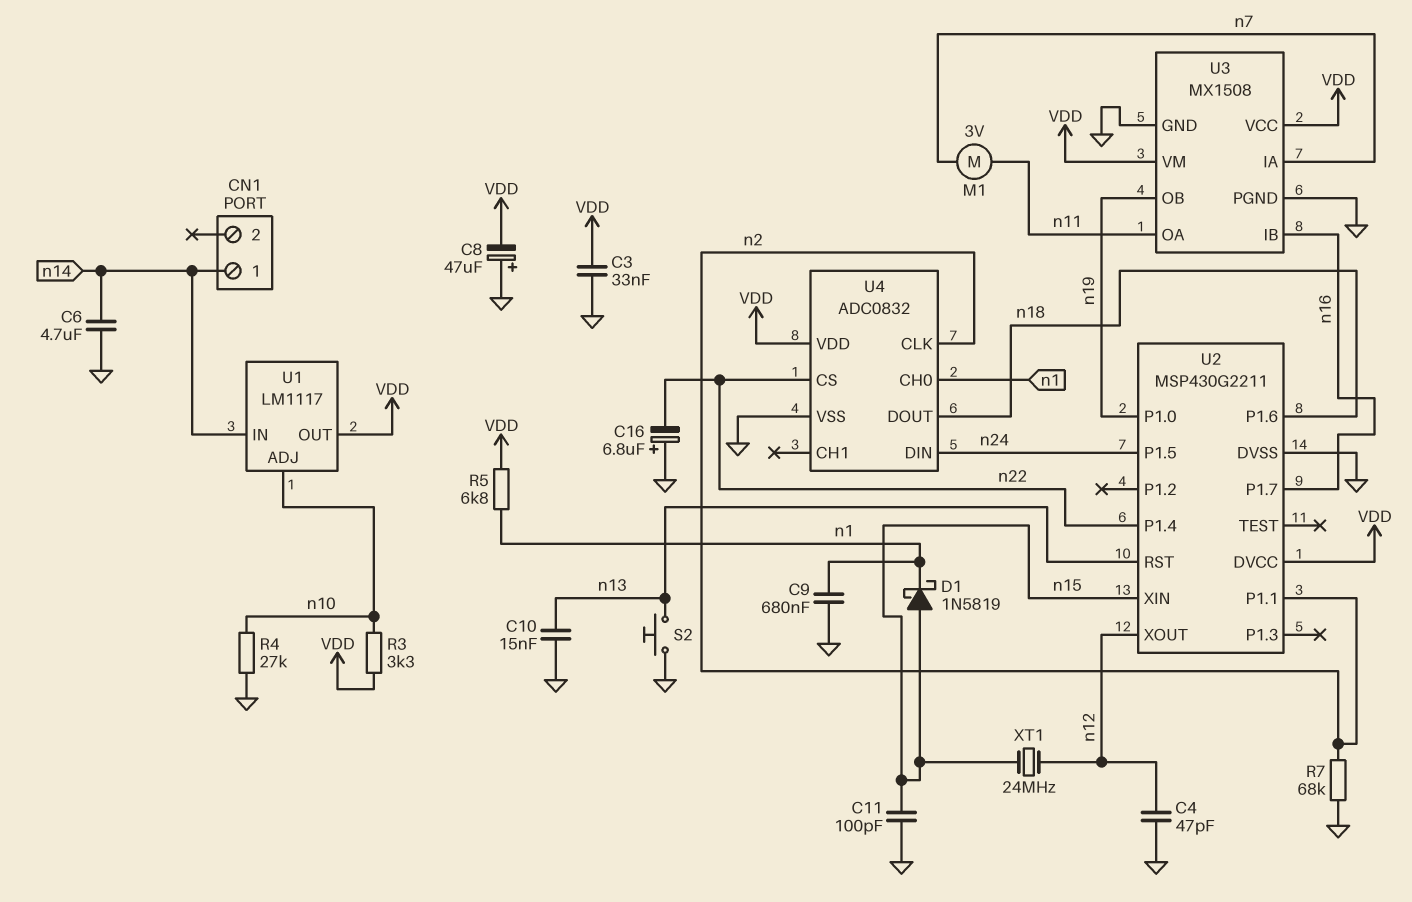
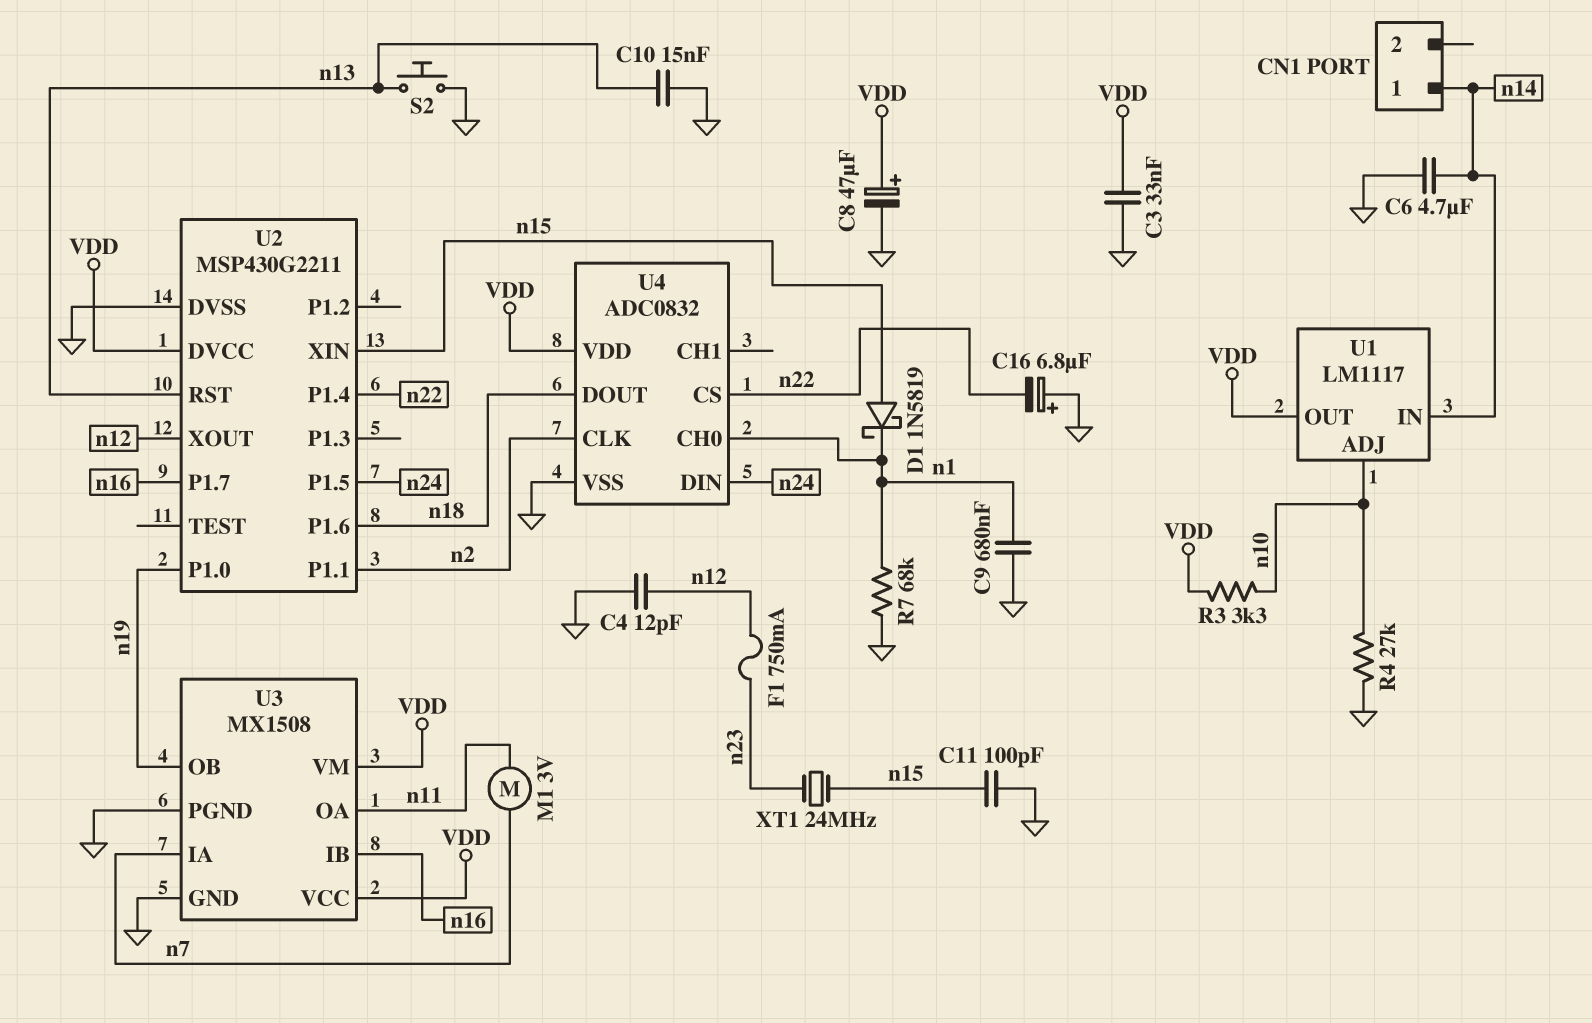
C4: 47pF (GND, n12) -> 12pF (GND, n12)
C8: 47uF (plus GND, minus VDD) -> 47uF (plus VDD, minus GND)
F1: none -> 750mA (n12, n23)
R5: 6.8k (VDD, n1) -> none
R7: 68k (GND, n2) -> 68k (GND, n1)
XT1: 24MHz (n12, n15) -> 24MHz (n15, n23)

